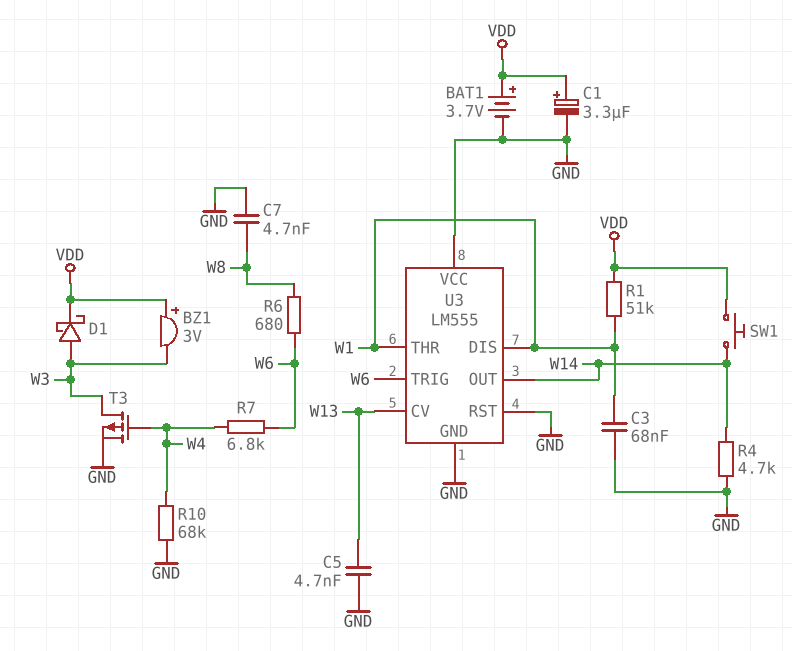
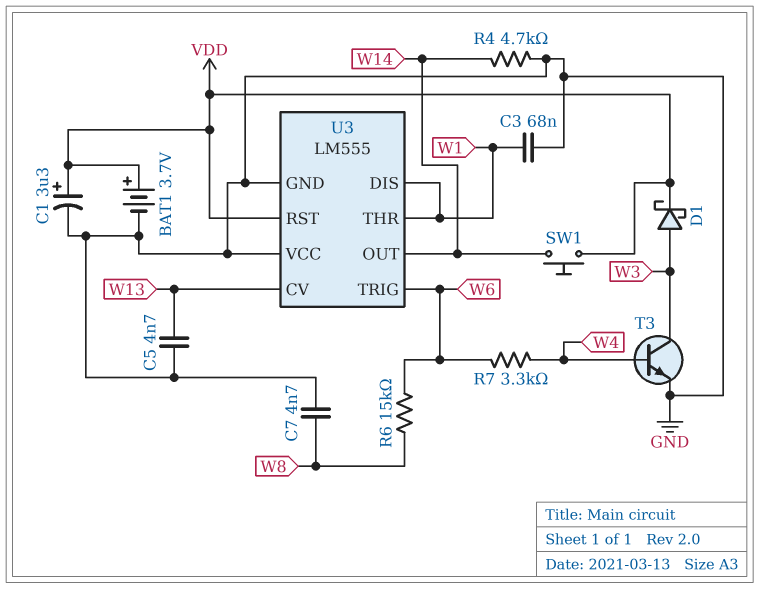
BZ1: buzzer 3V (plus VDD, minus W3) -> none
R1: 51k (VDD, W1) -> none
R6: 680 (W6, W8) -> 15k (W6, W8)
R7: 6.8k (W4, W6) -> 3.3k (W4, W6)
R10: 68k (GND, W4) -> none
T3: PMOS (G W4, D W3, S GND) -> NPN (B W4, C W3, E GND)
U3 pin RST: GND -> VDD

